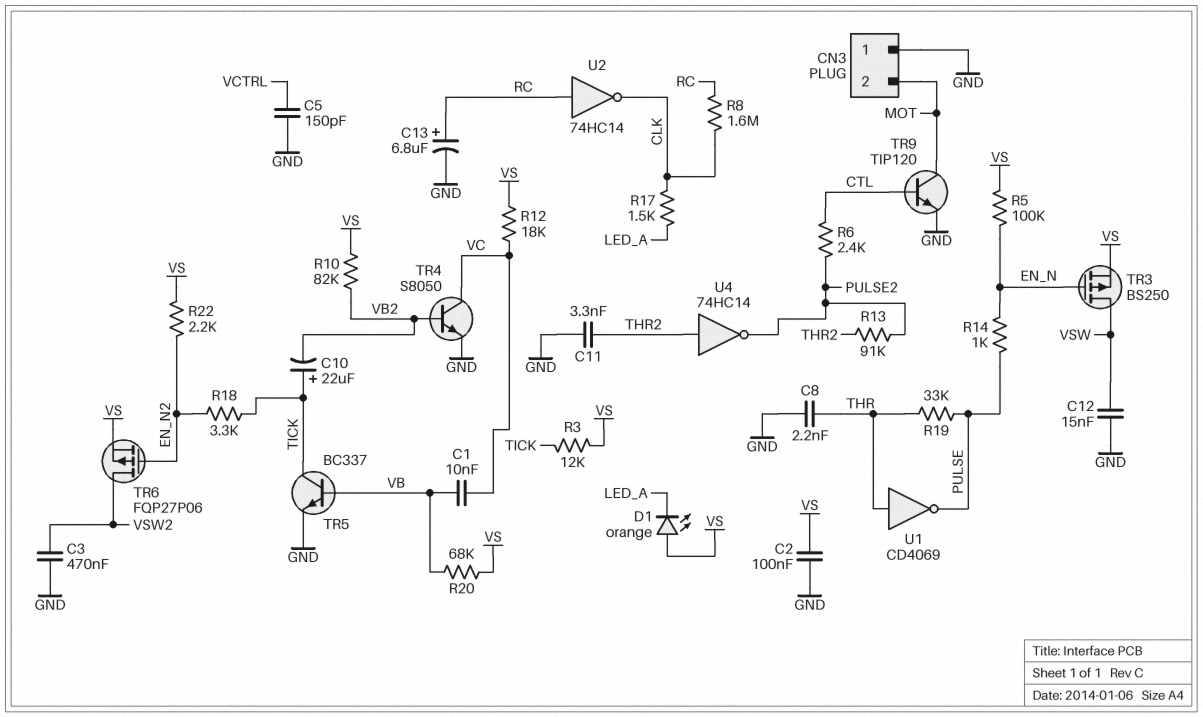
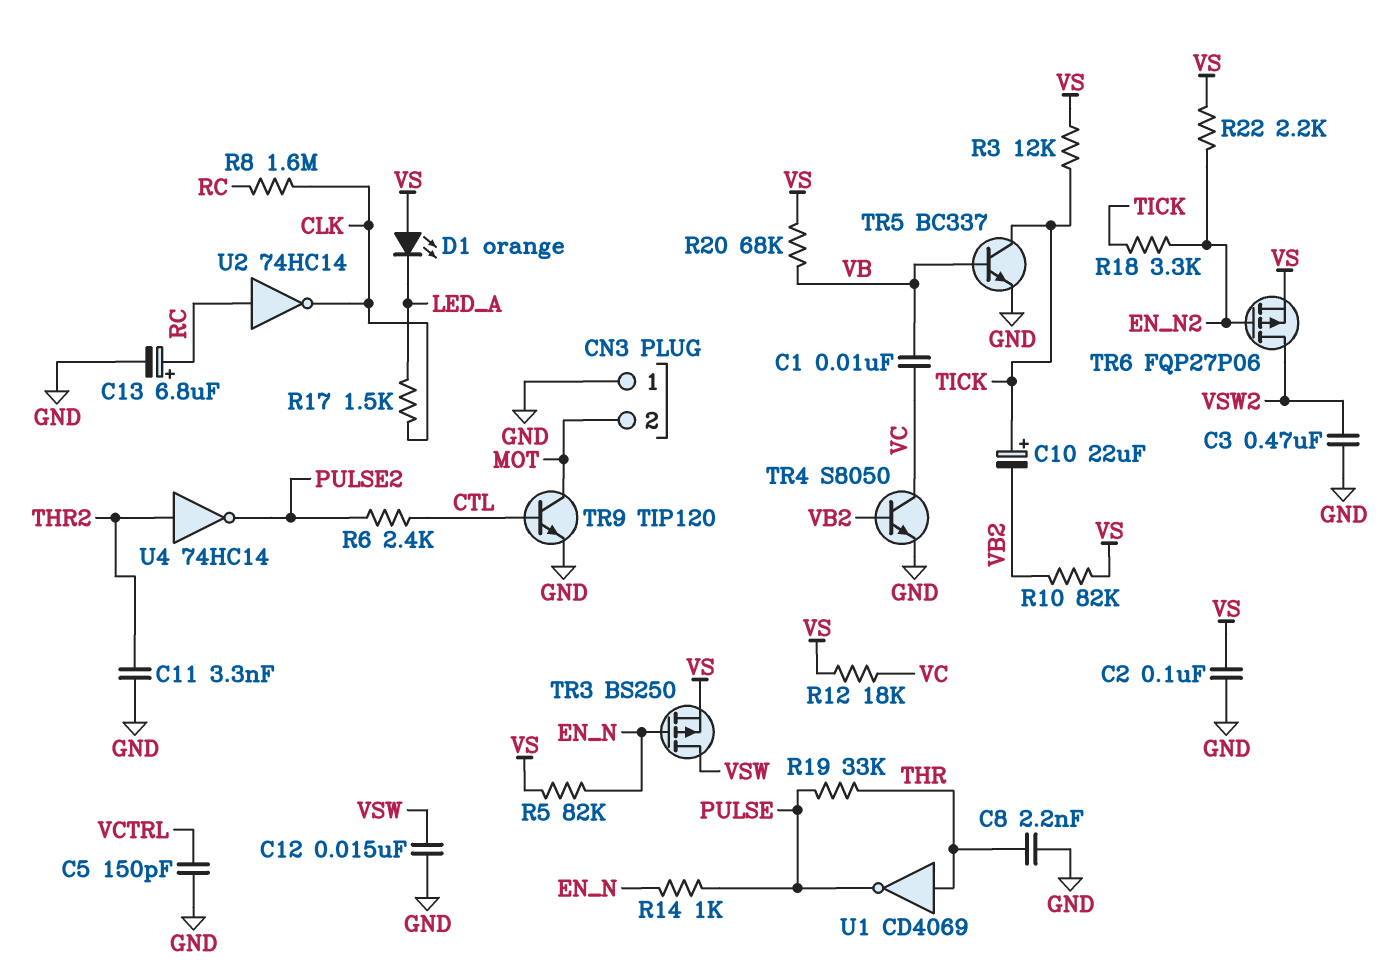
R5: 100k (EN_N, VS) -> 82k (EN_N, VS)
R13: 91k (PULSE2, THR2) -> none

